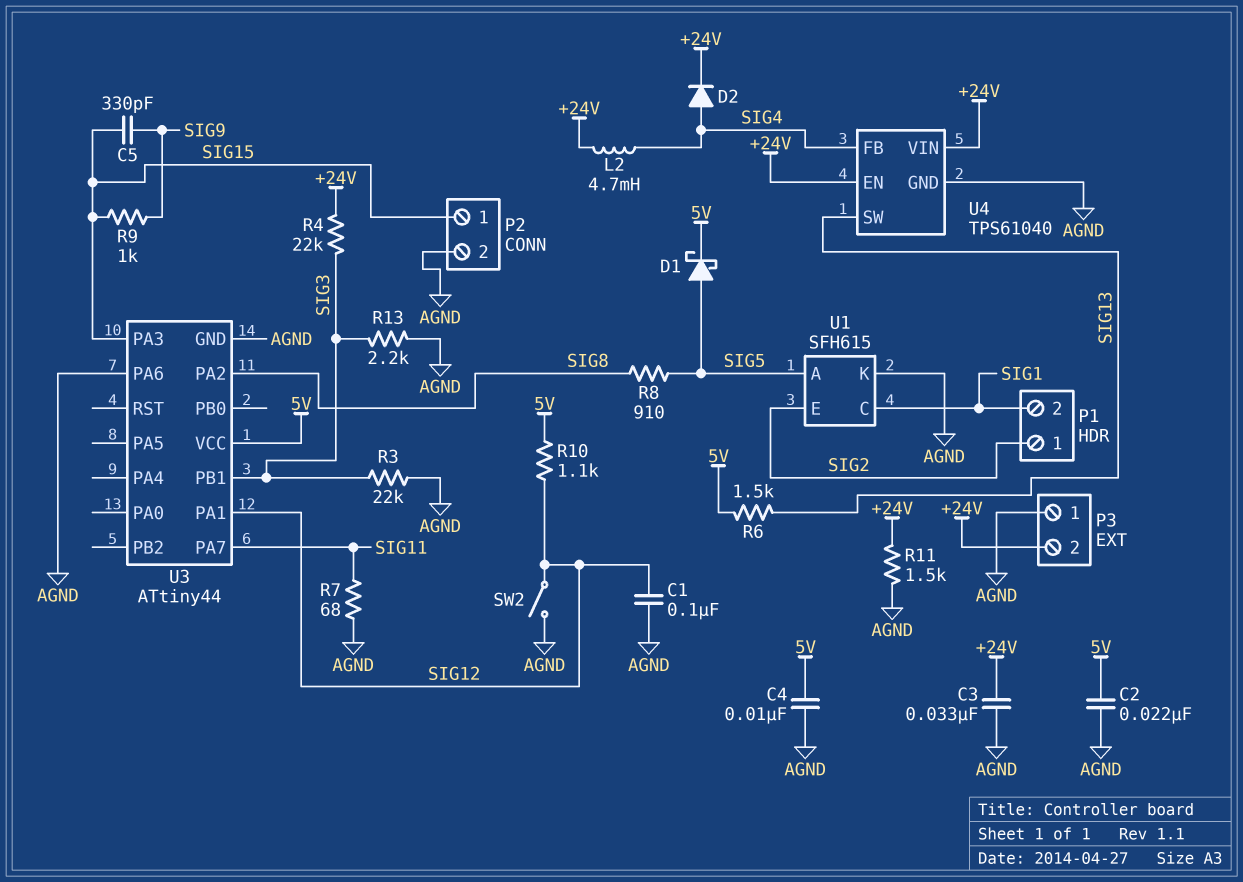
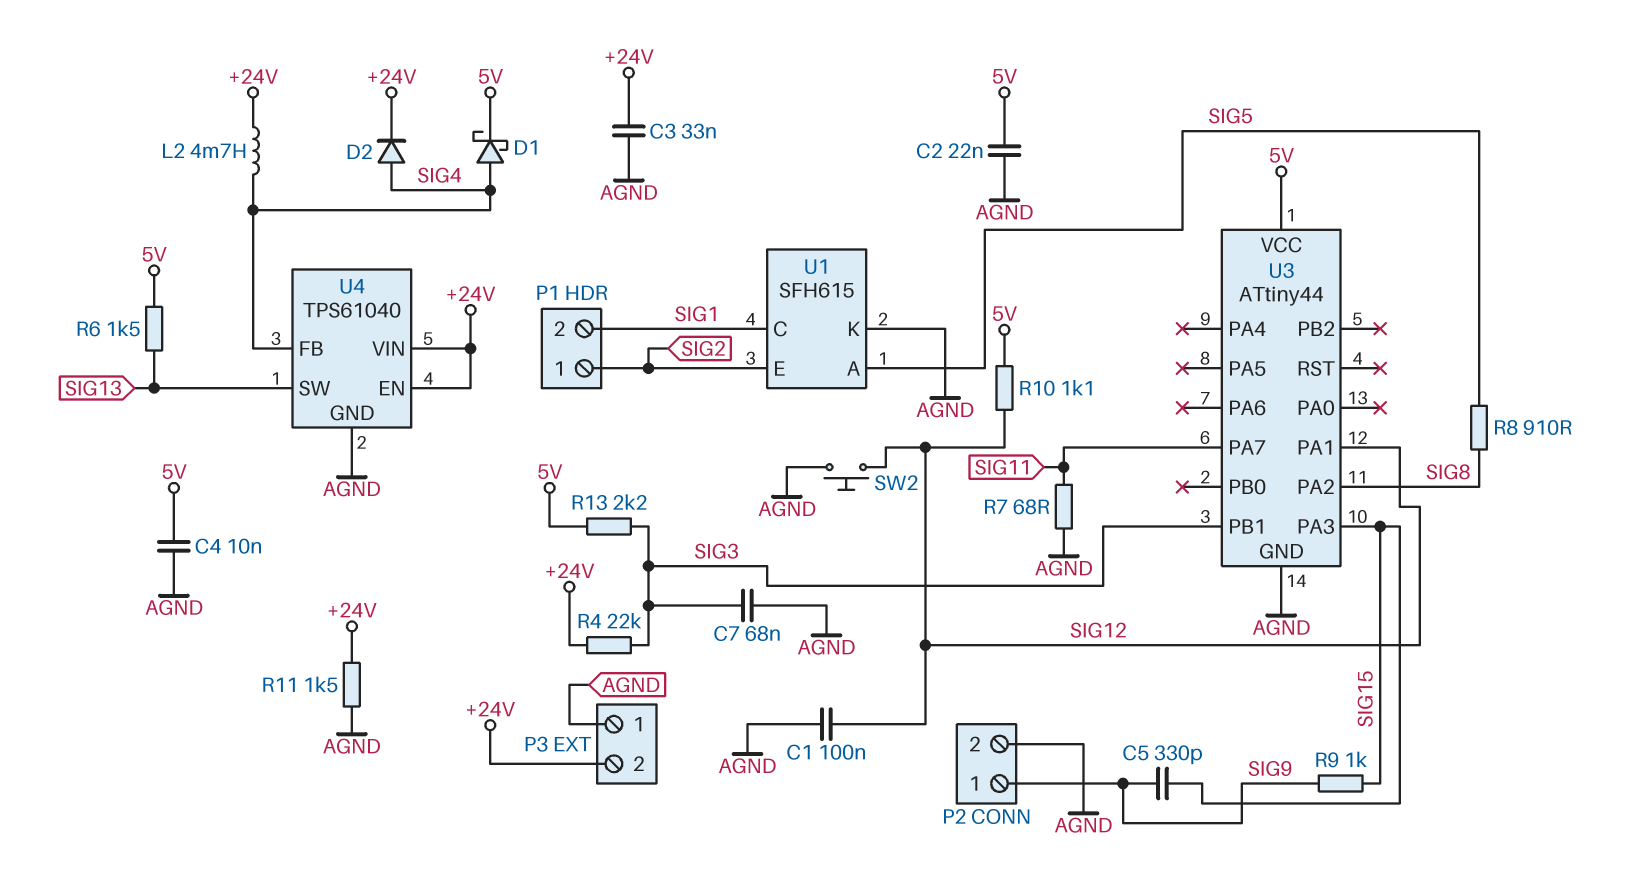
C7: none -> 68nF (AGND, SIG3)
D1: schottky (A SIG5, K 5V) -> schottky (A SIG4, K 5V)
P2 pin 1: SIG15 -> SIG9
R3: 22k (AGND, SIG3) -> none
R13: 2.2k (AGND, SIG3) -> 2.2k (5V, SIG3)
SW2: switch (AGND, SIG12) -> button (AGND, SIG12)
U3 pin PA6: AGND -> none

